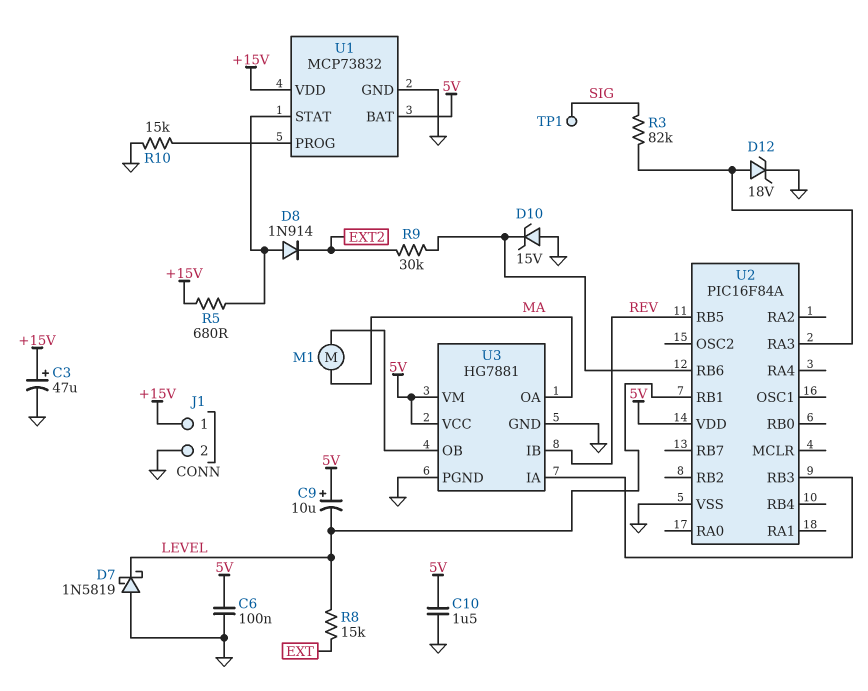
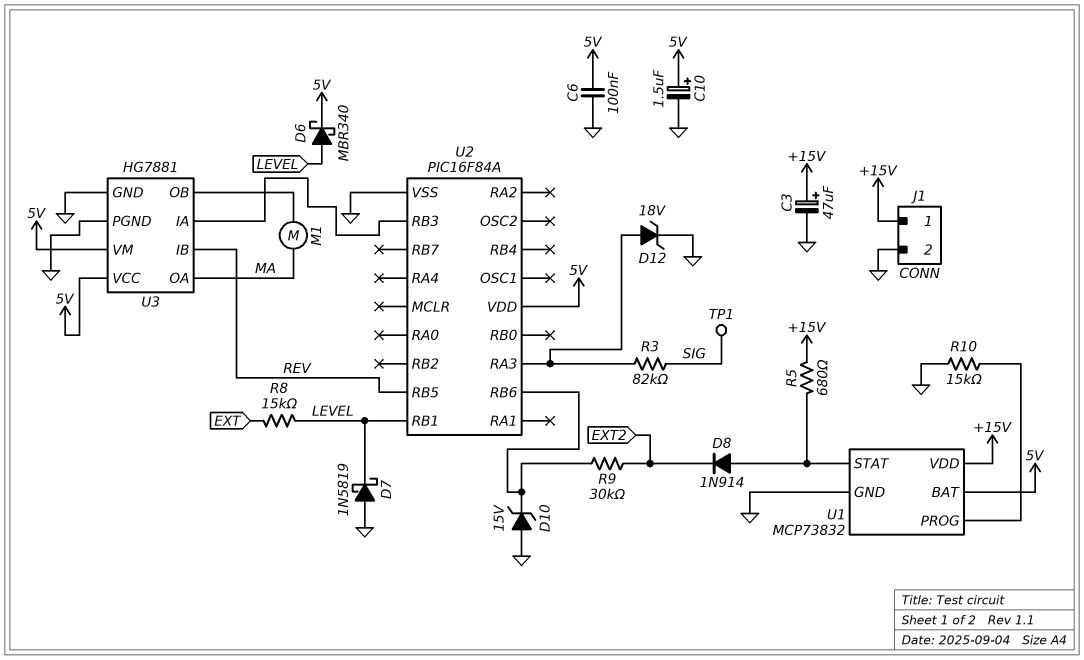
C9: 10uF (plus 5V, minus LEVEL) -> none
C10: 1.5uF (5V, GND) -> 1.5uF (plus 5V, minus GND)
D6: none -> schottky MBR340 (A LEVEL, K 5V)

